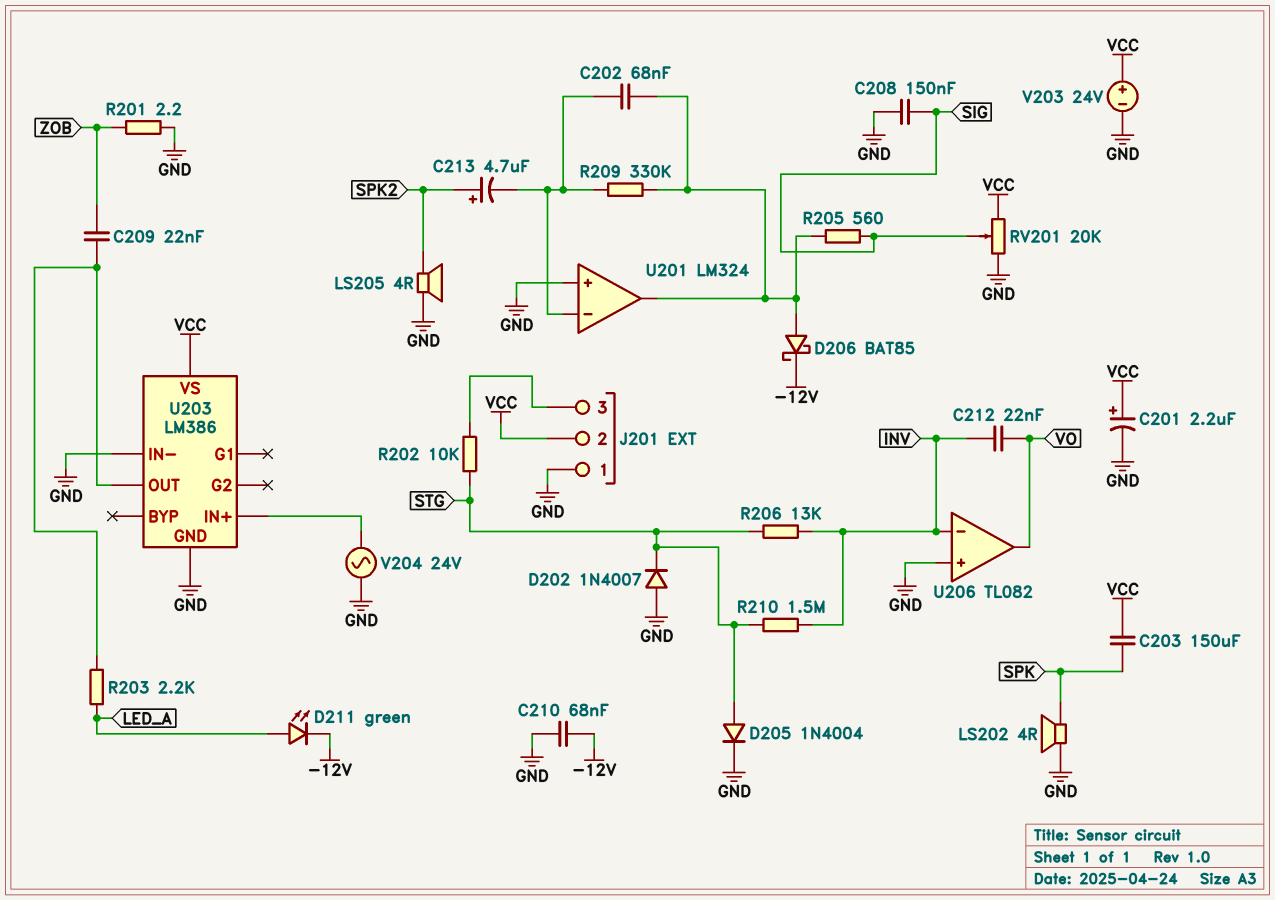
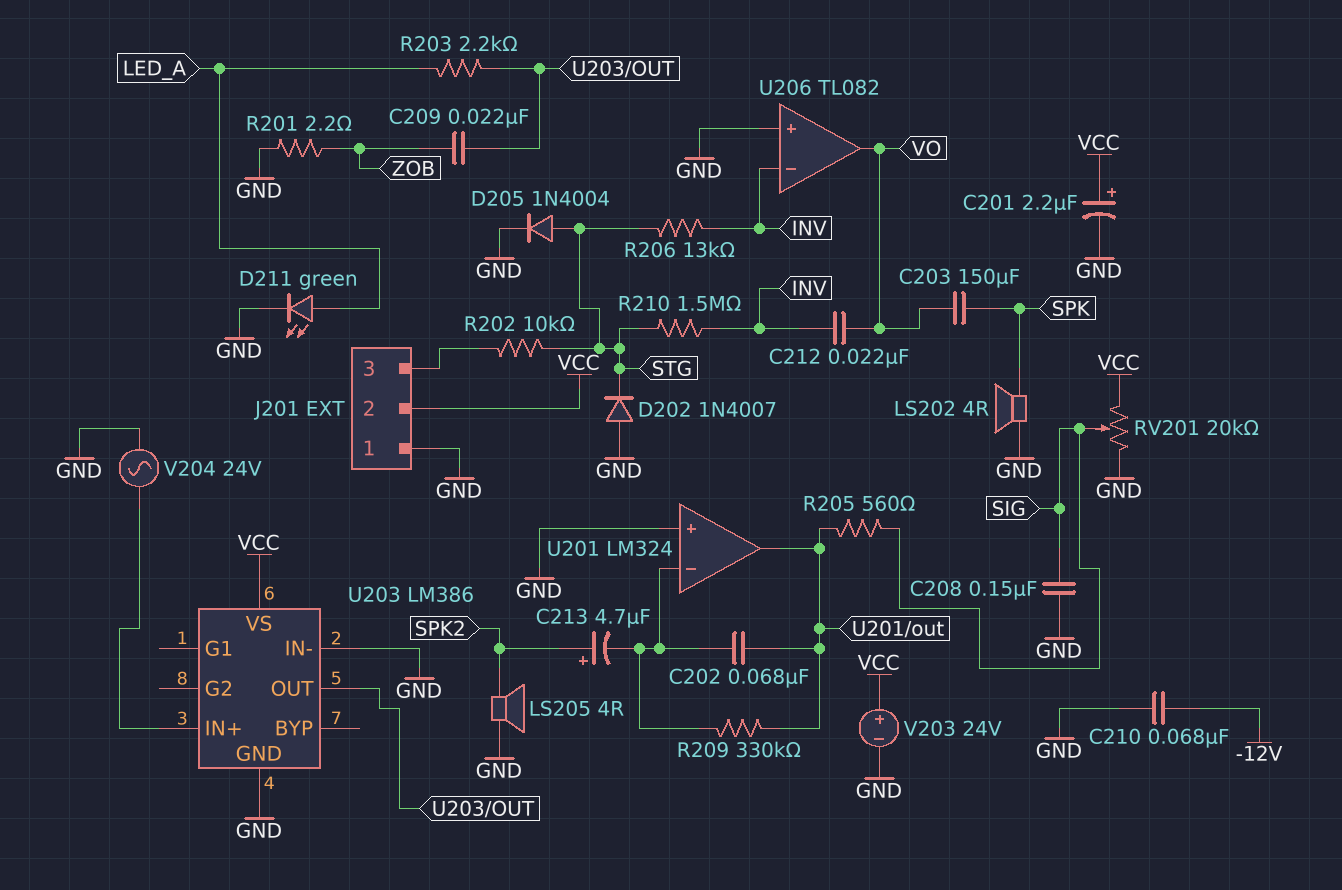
C203: 150uF (SPK, VCC) -> 150uF (SPK, VO)
D206: schottky BAT85 (A U201/out, K -12V) -> none
D211: LED green (A LED_A, K -12V) -> LED green (A LED_A, K GND)

